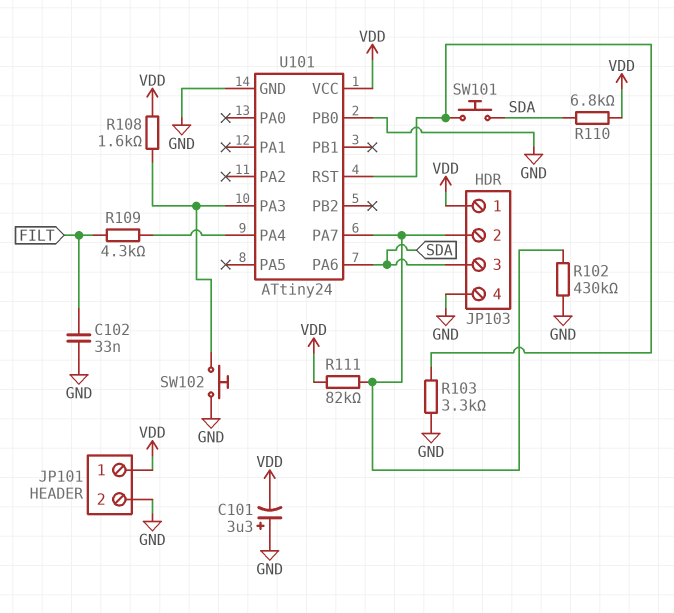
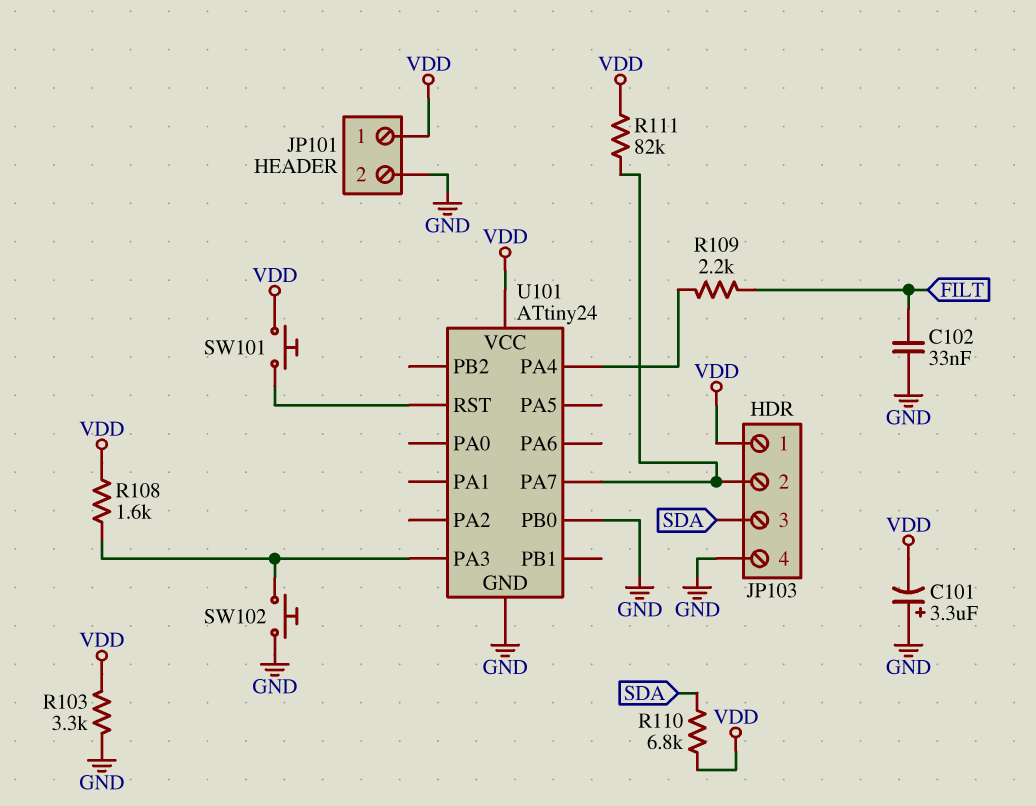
R102: 430k (GND, JP103/2) -> none
R103: 3.3k (GND, U101/RST) -> 3.3k (GND, VDD)
R109: 4.3k (FILT, U101/PA4) -> 2.2k (FILT, U101/PA4)
SW101: button (SDA, U101/RST) -> button (U101/RST, VDD)
U101 pin PA6: SDA -> none

